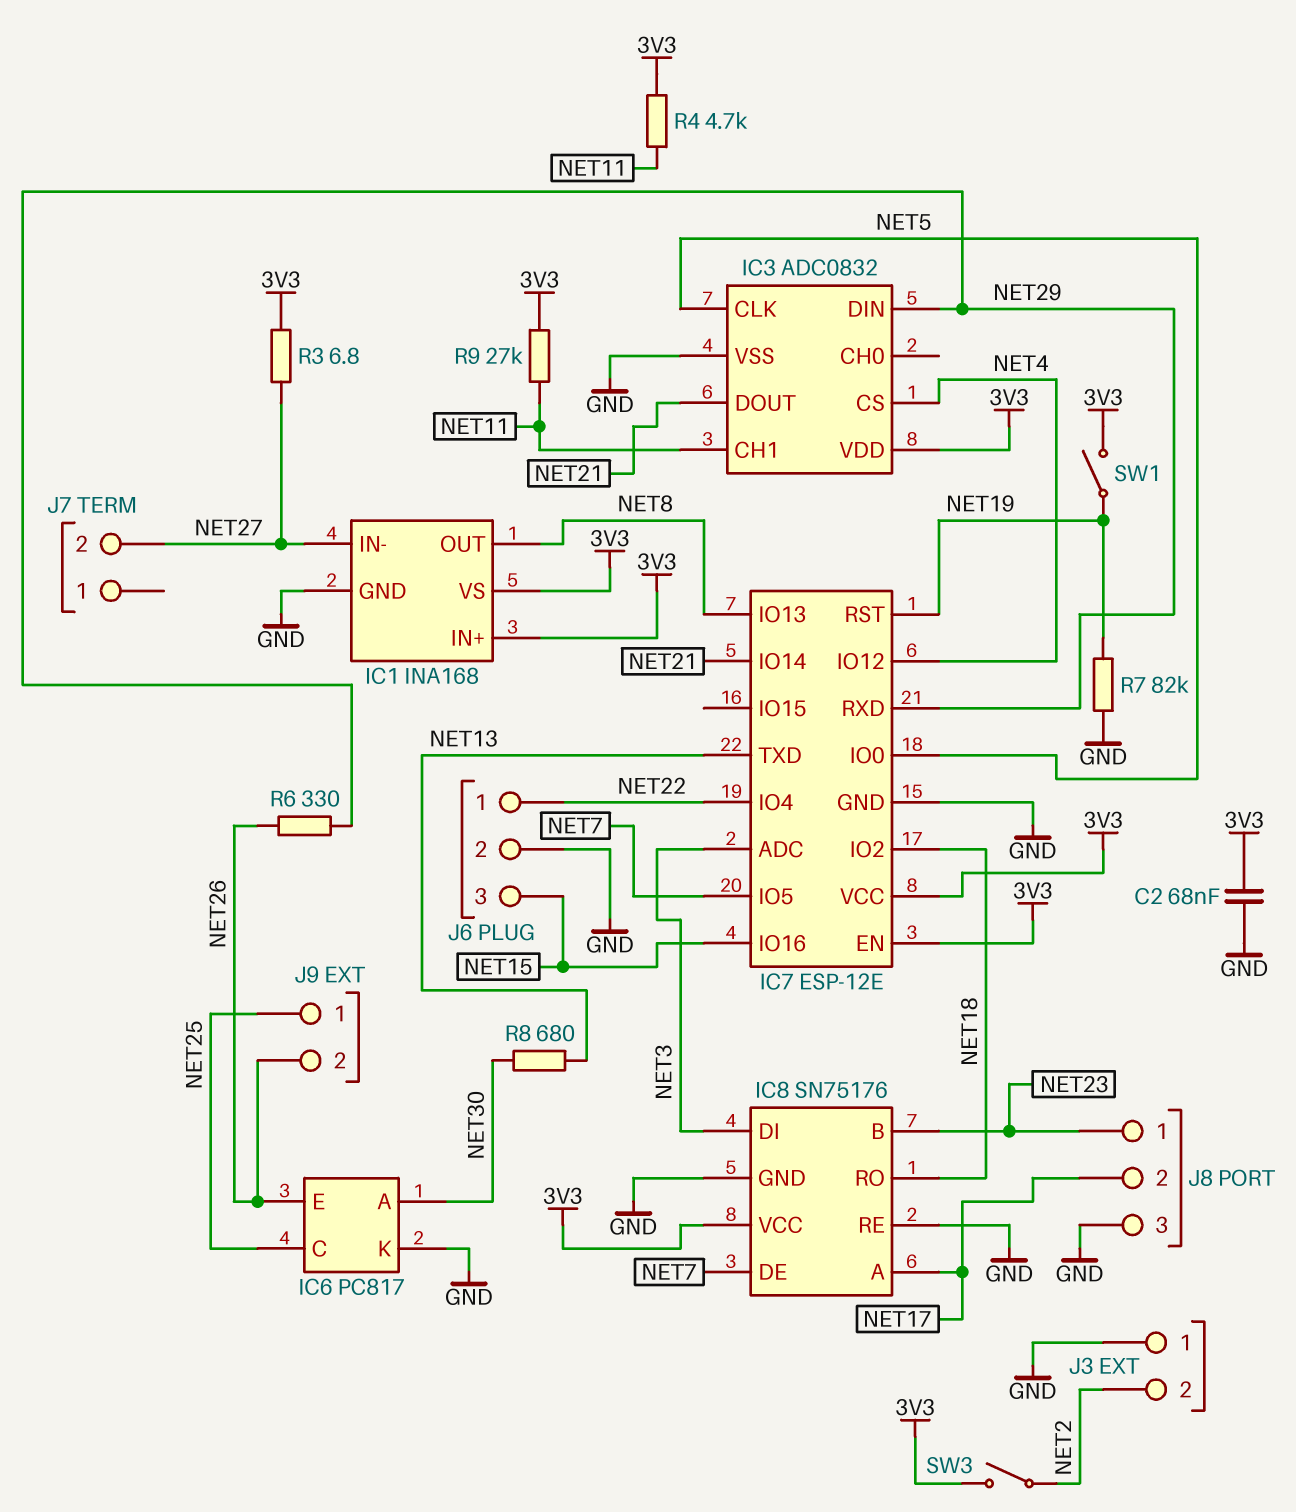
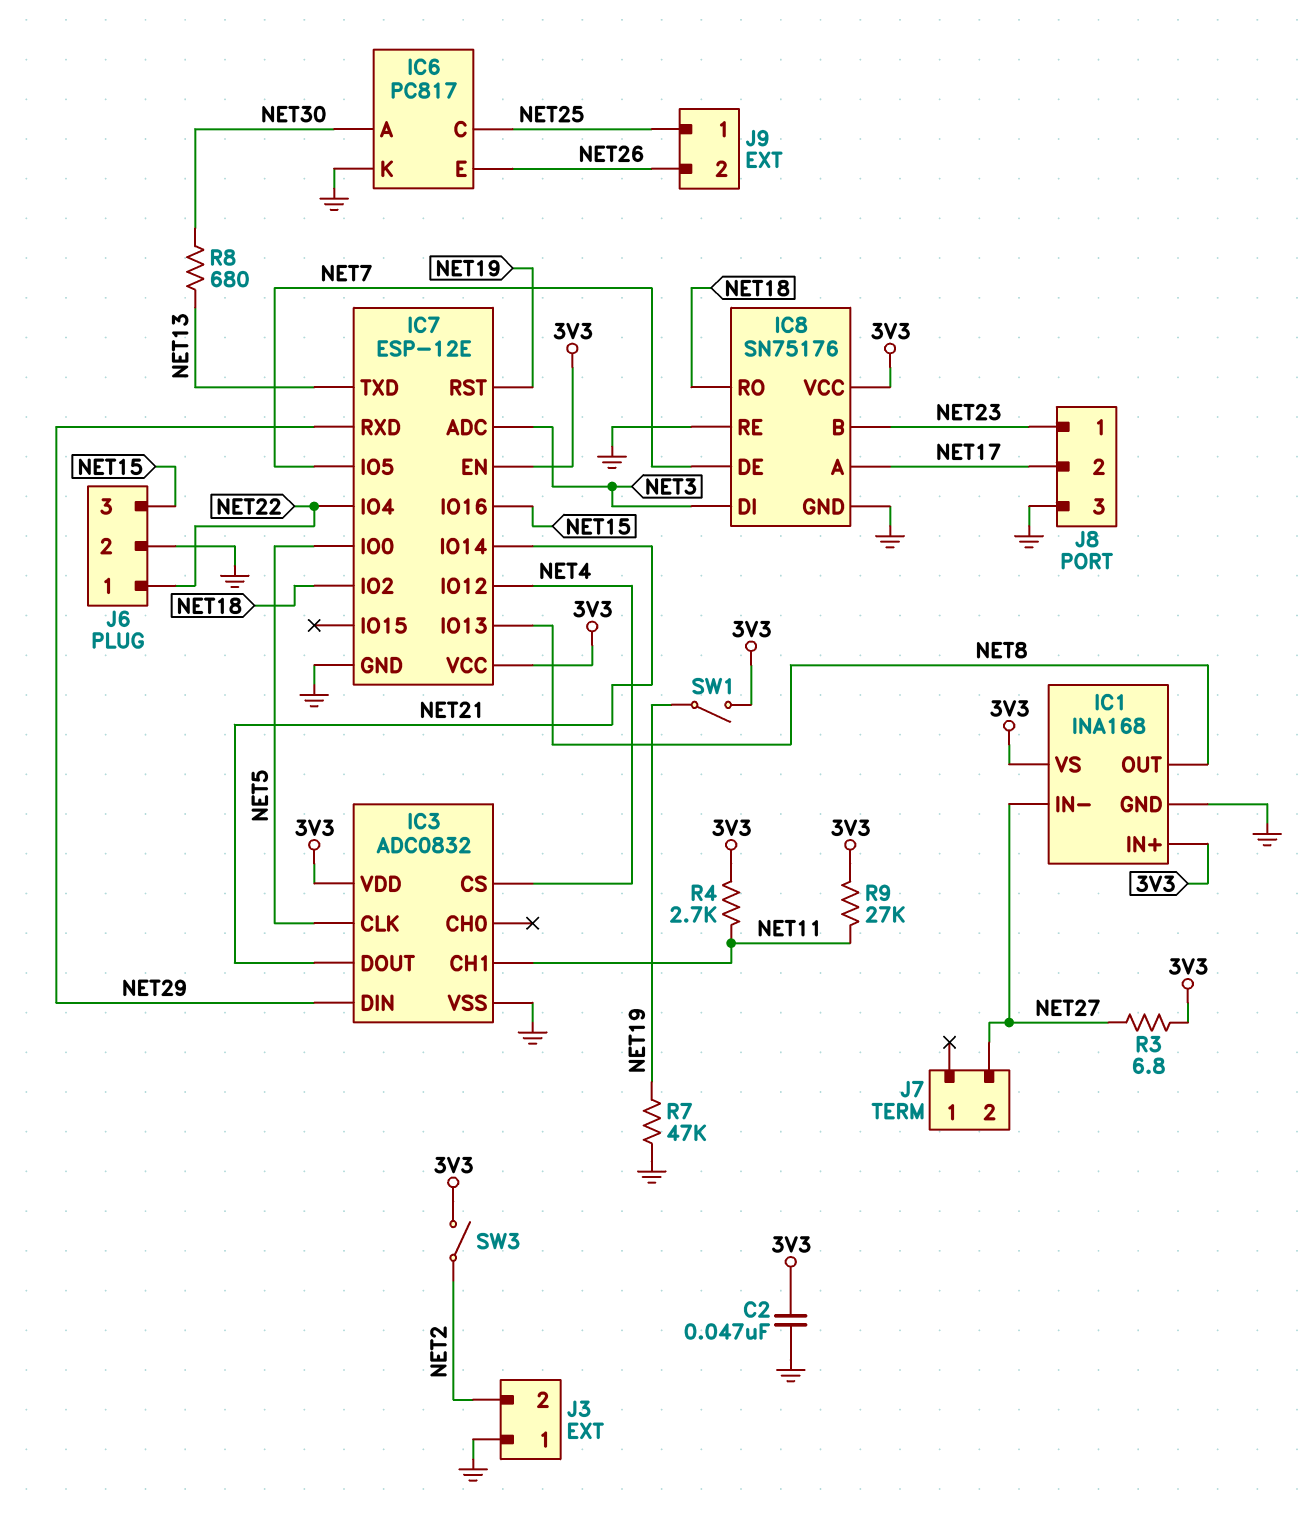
C2: 68nF (3V3, GND) -> 47nF (3V3, GND)
R4: 4.7k (3V3, NET11) -> 2.7k (3V3, NET11)
R6: 330 (NET26, NET29) -> none
R7: 82k (GND, NET19) -> 47k (GND, NET19)

